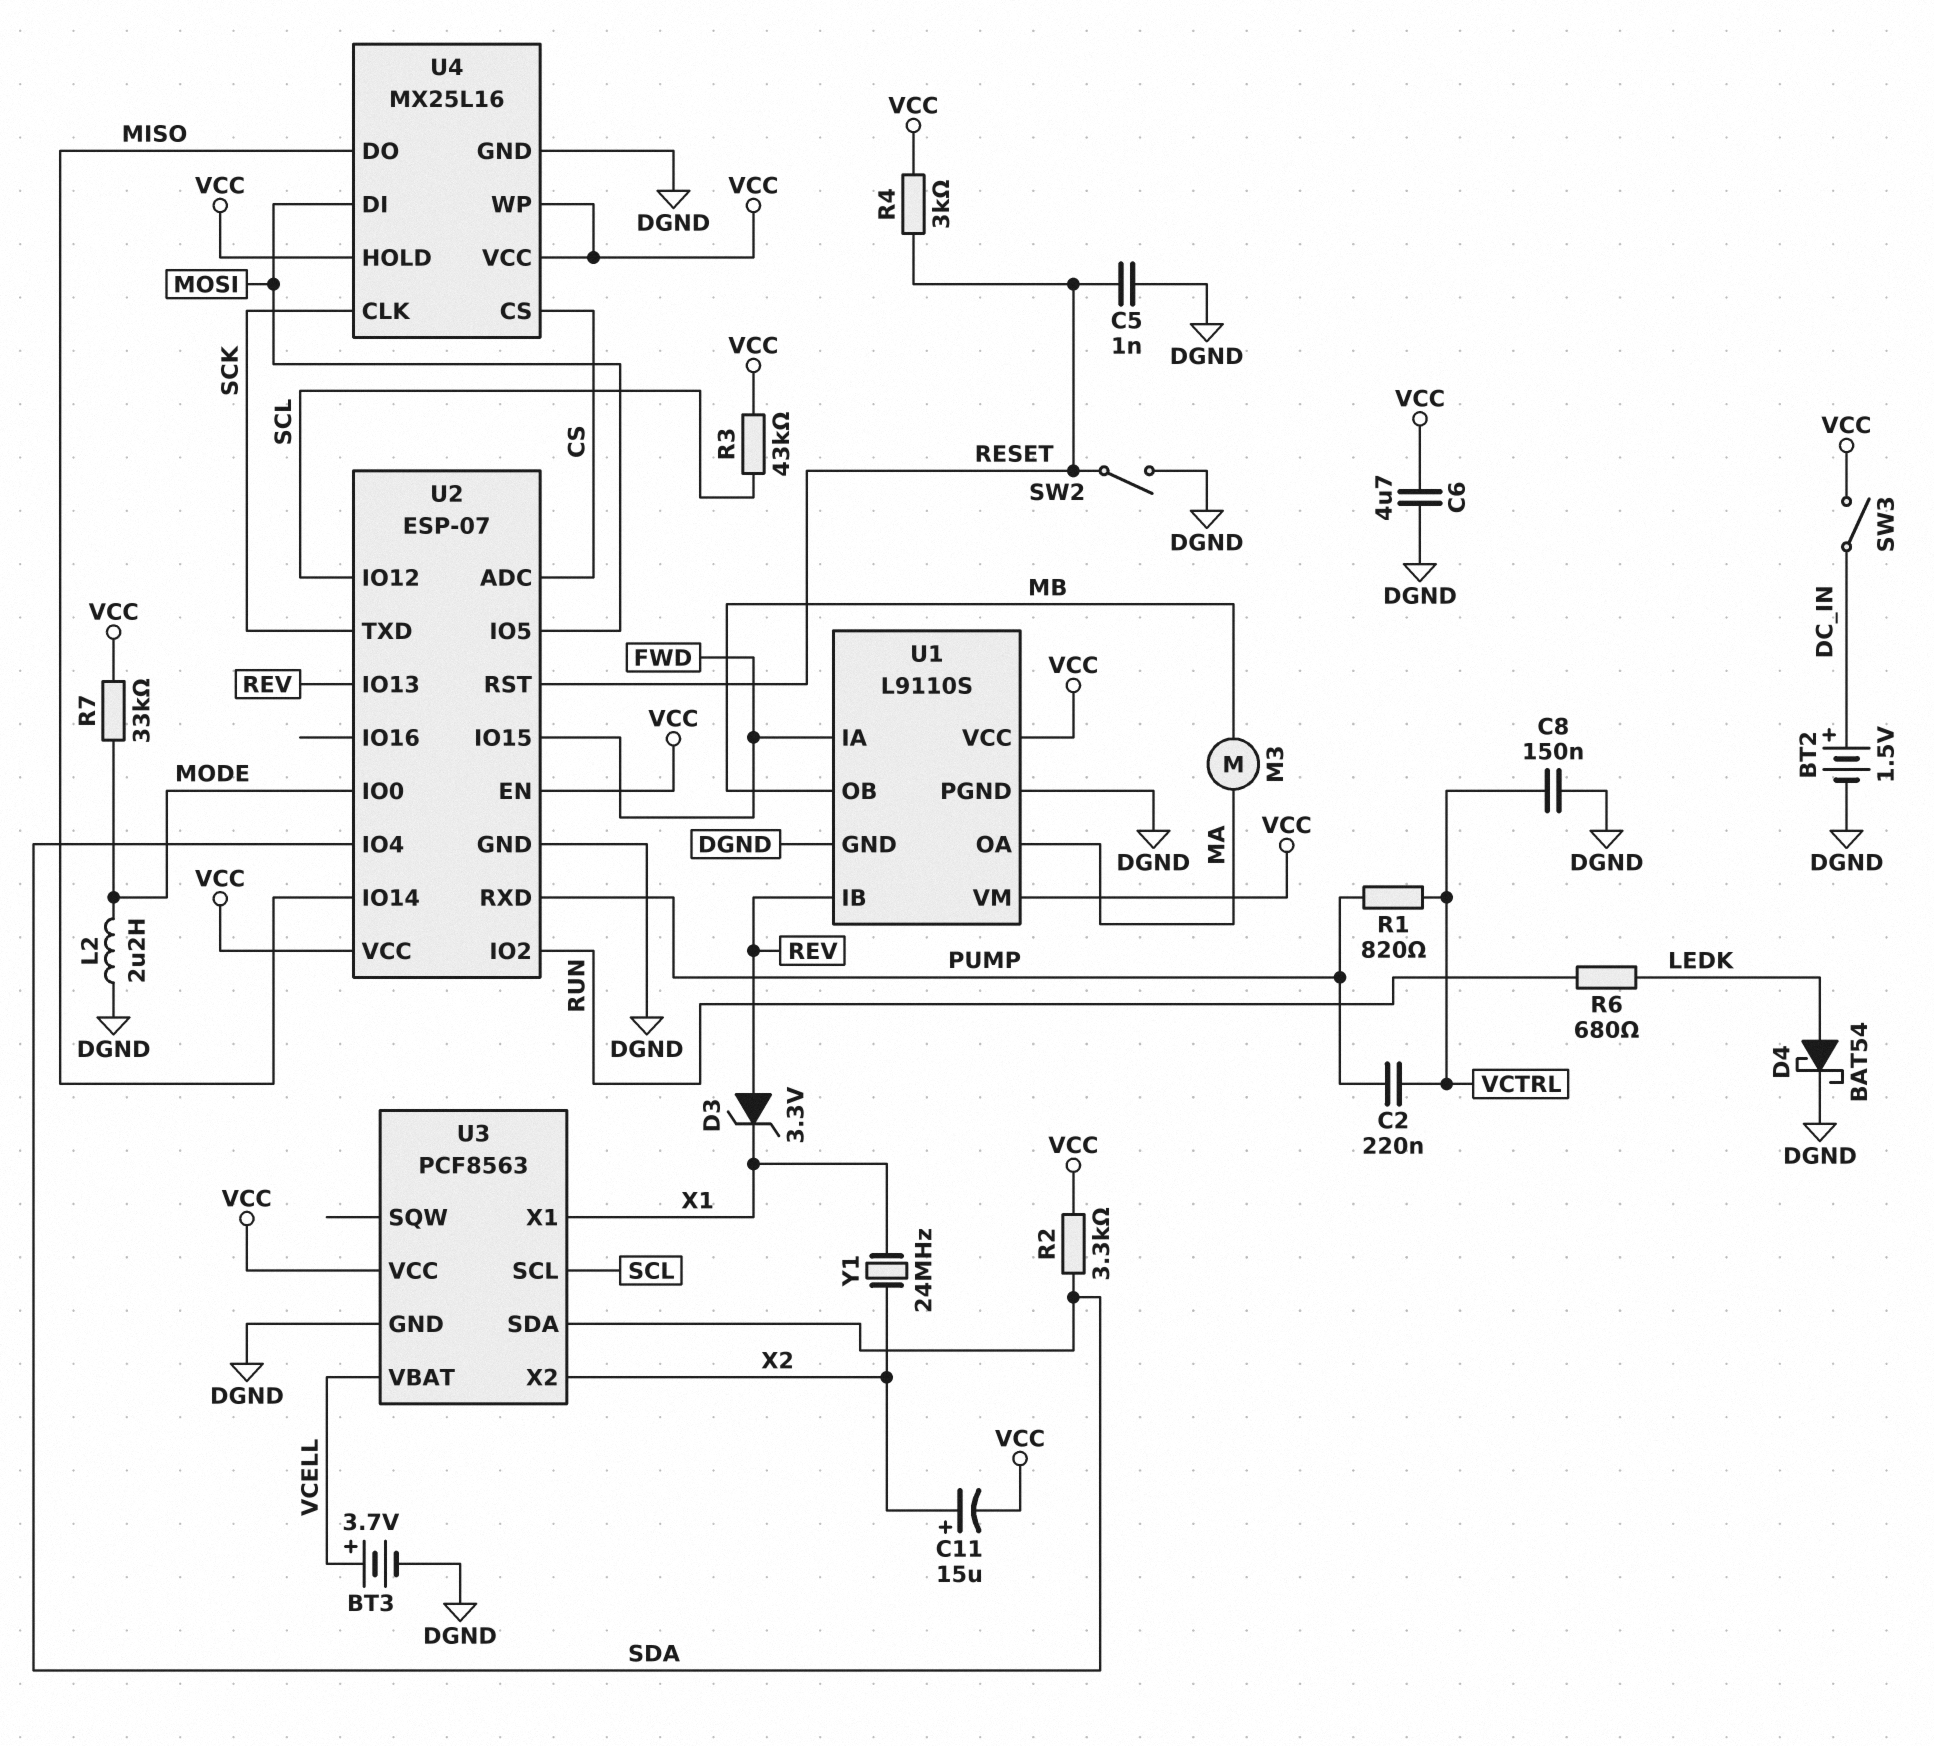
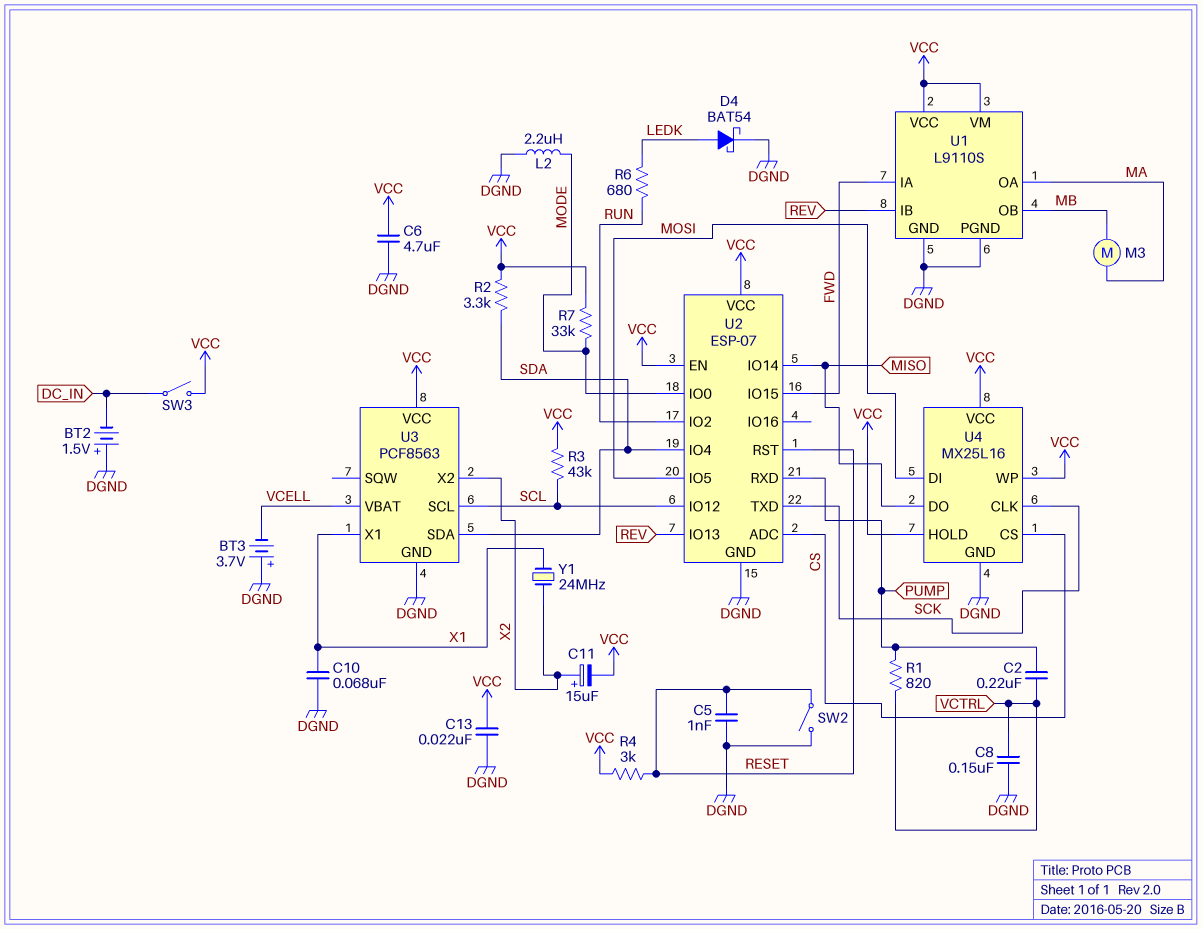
BT2: 1.5V (plus DC_IN, minus DGND) -> 1.5V (plus DGND, minus DC_IN)
BT3: 3.7V (plus VCELL, minus DGND) -> 3.7V (plus DGND, minus VCELL)
C10: none -> 68nF (DGND, X1)
C13: none -> 22nF (DGND, VCC)
D3: zener 3.3V (A REV, K X1) -> none

